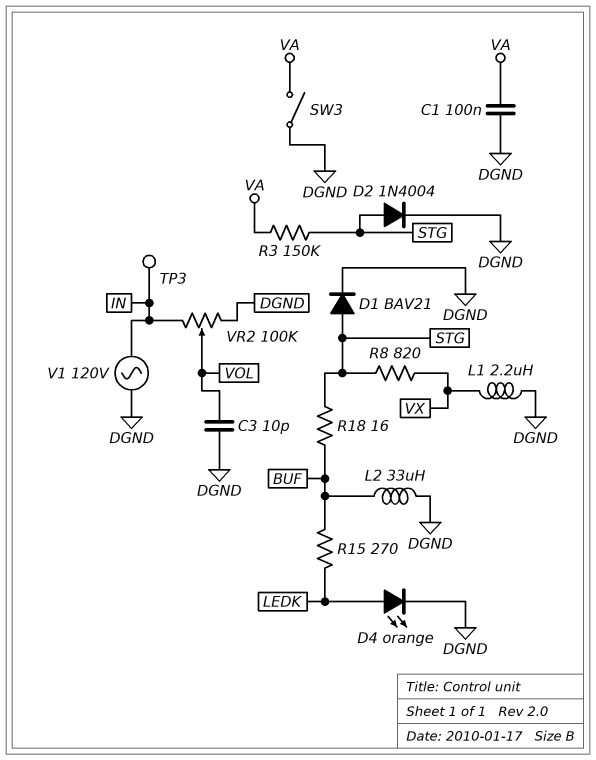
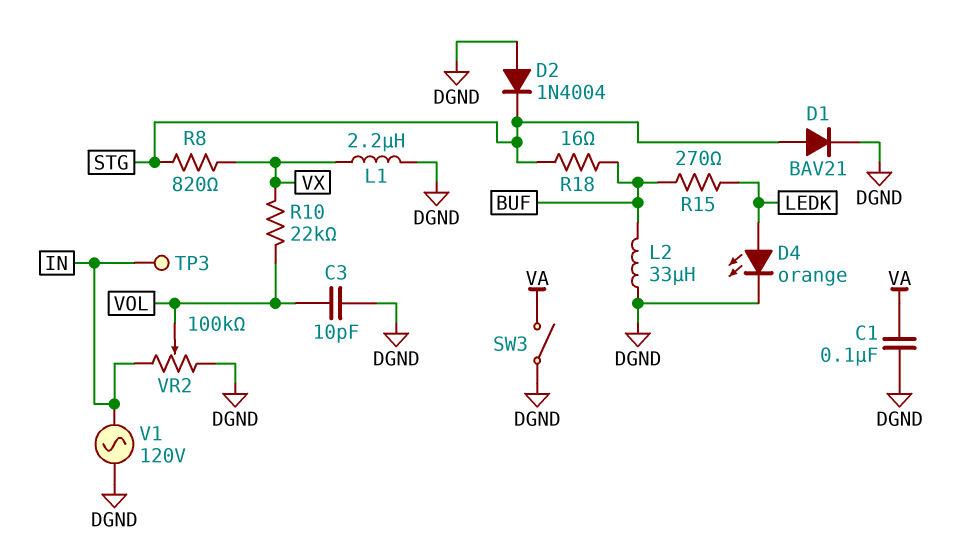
D2: diode 1N4004 (A STG, K DGND) -> diode 1N4004 (A DGND, K STG)
R3: 150k (STG, VA) -> none
R10: none -> 22k (VOL, VX)

